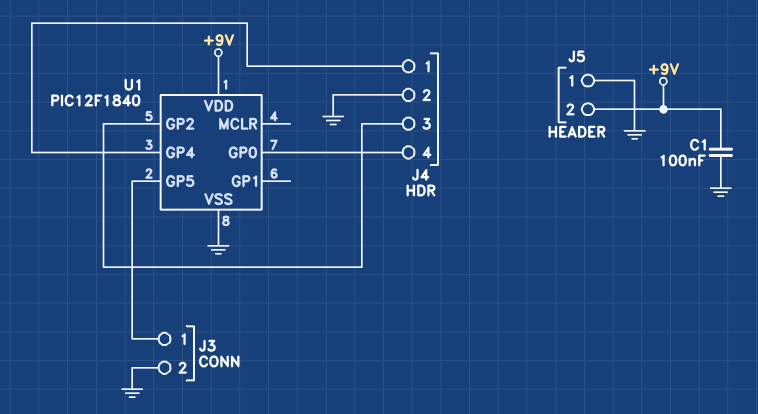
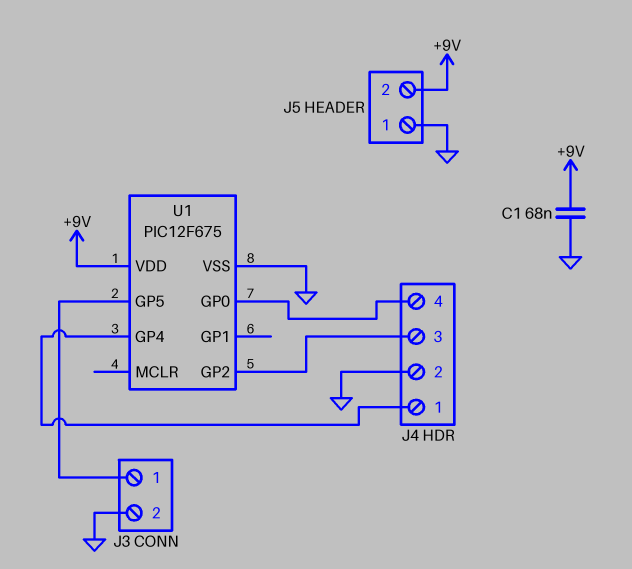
C1: 100nF (+9V, GND) -> 68nF (+9V, GND)
U1: PIC12F1840 -> PIC12F675

